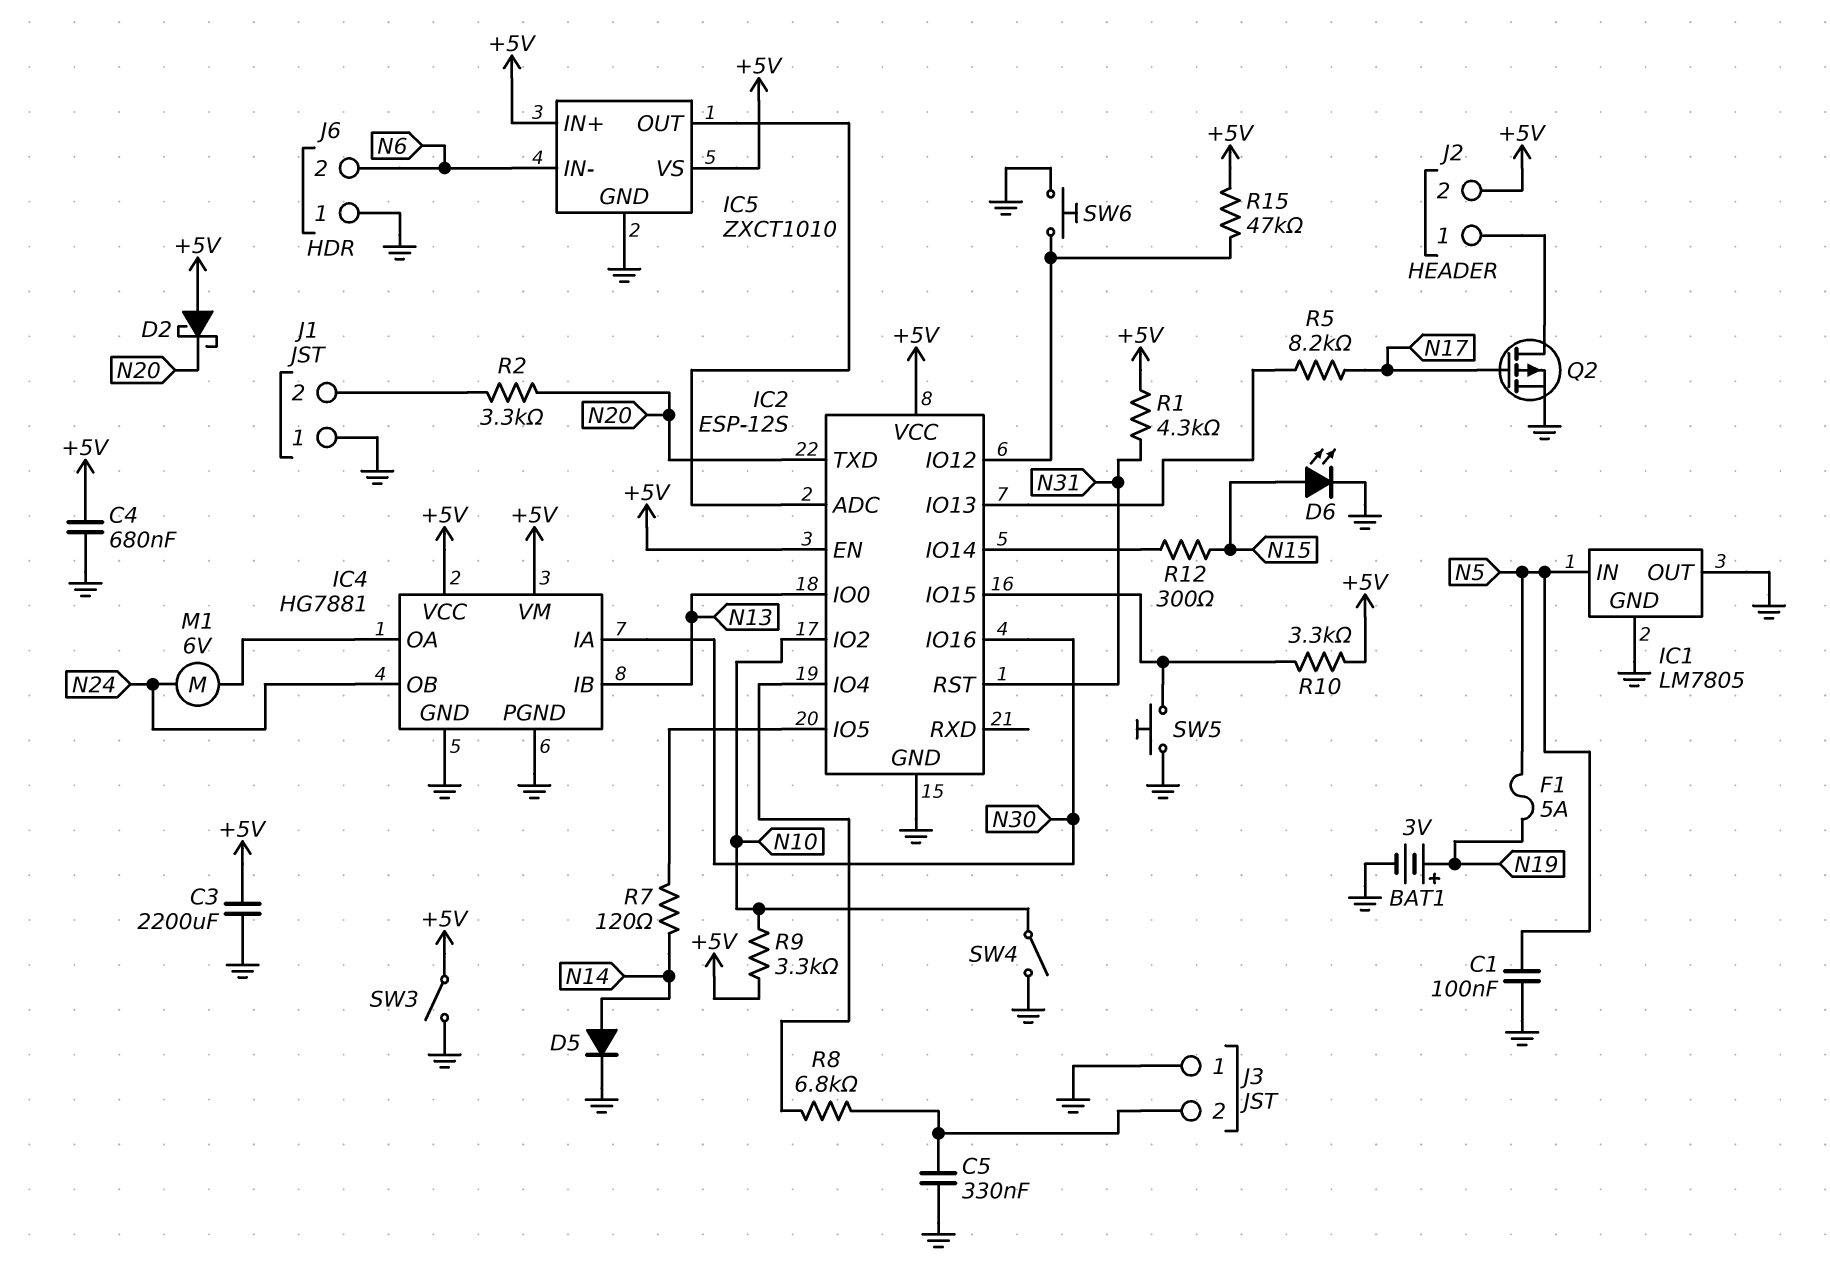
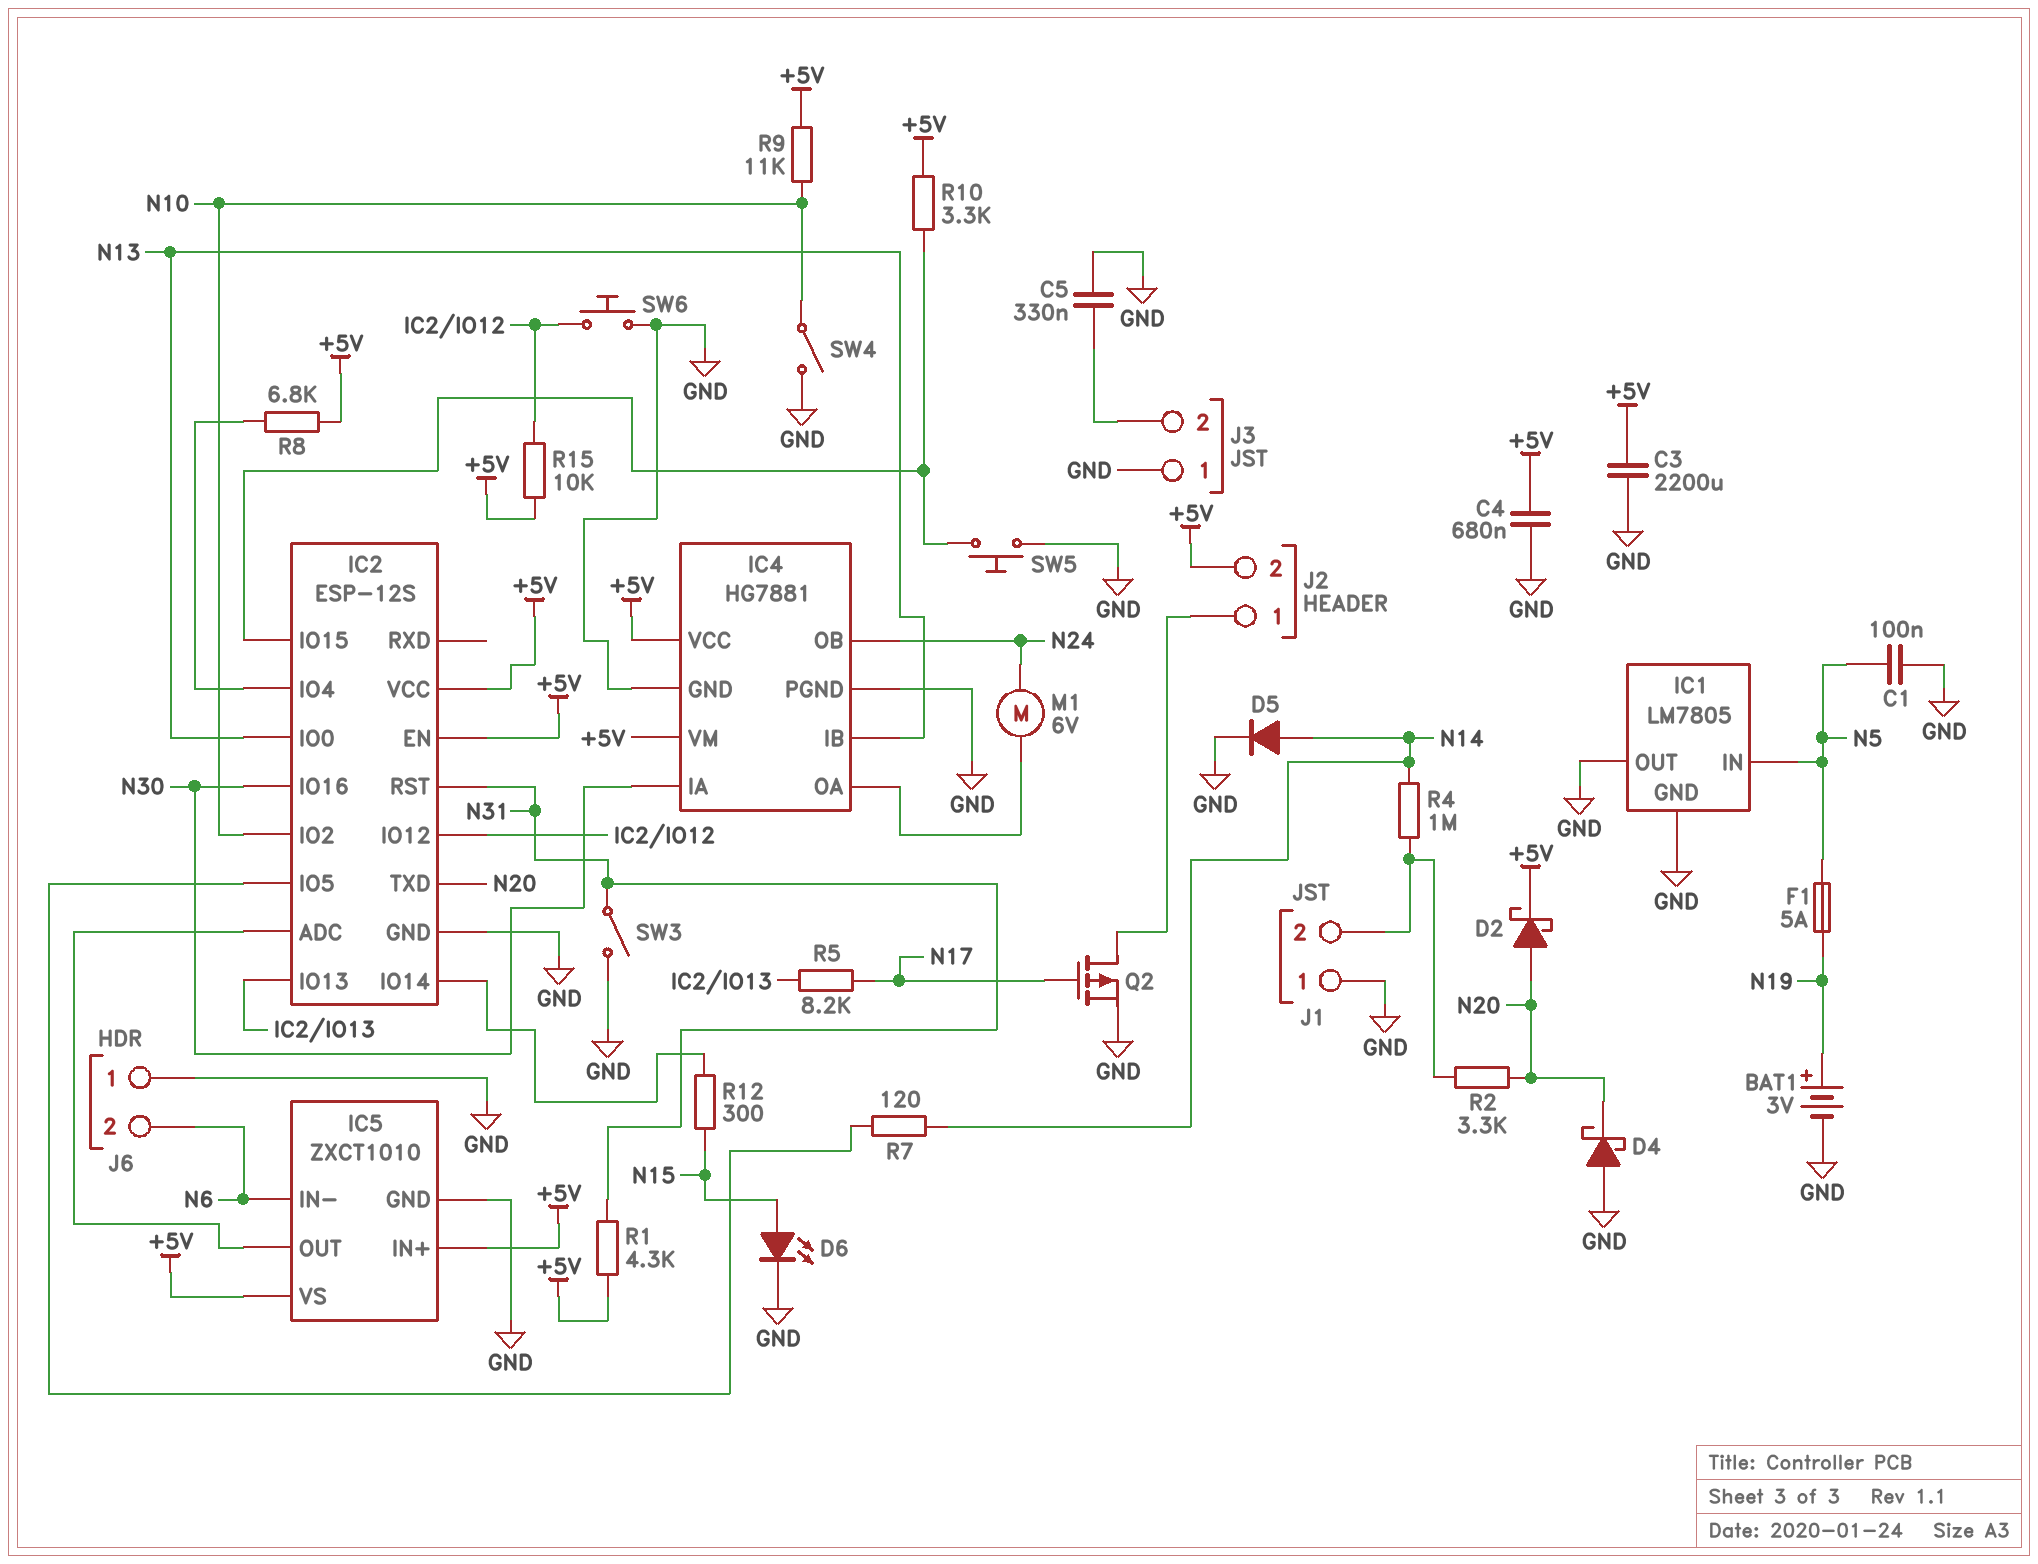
D2: schottky (A +5V, K N20) -> schottky (A N20, K +5V)
D4: none -> schottky (A GND, K N20)
R4: none -> 1M (J1/2, N14)
R8: 6.8k (IC2/IO4, J3/2) -> 6.8k (+5V, IC2/IO4)
R9: 3.3k (+5V, N10) -> 11k (+5V, N10)
R15: 47k (+5V, IC2/IO12) -> 10k (+5V, IC2/IO12)
SW3: switch (+5V, GND) -> switch (GND, N31)

